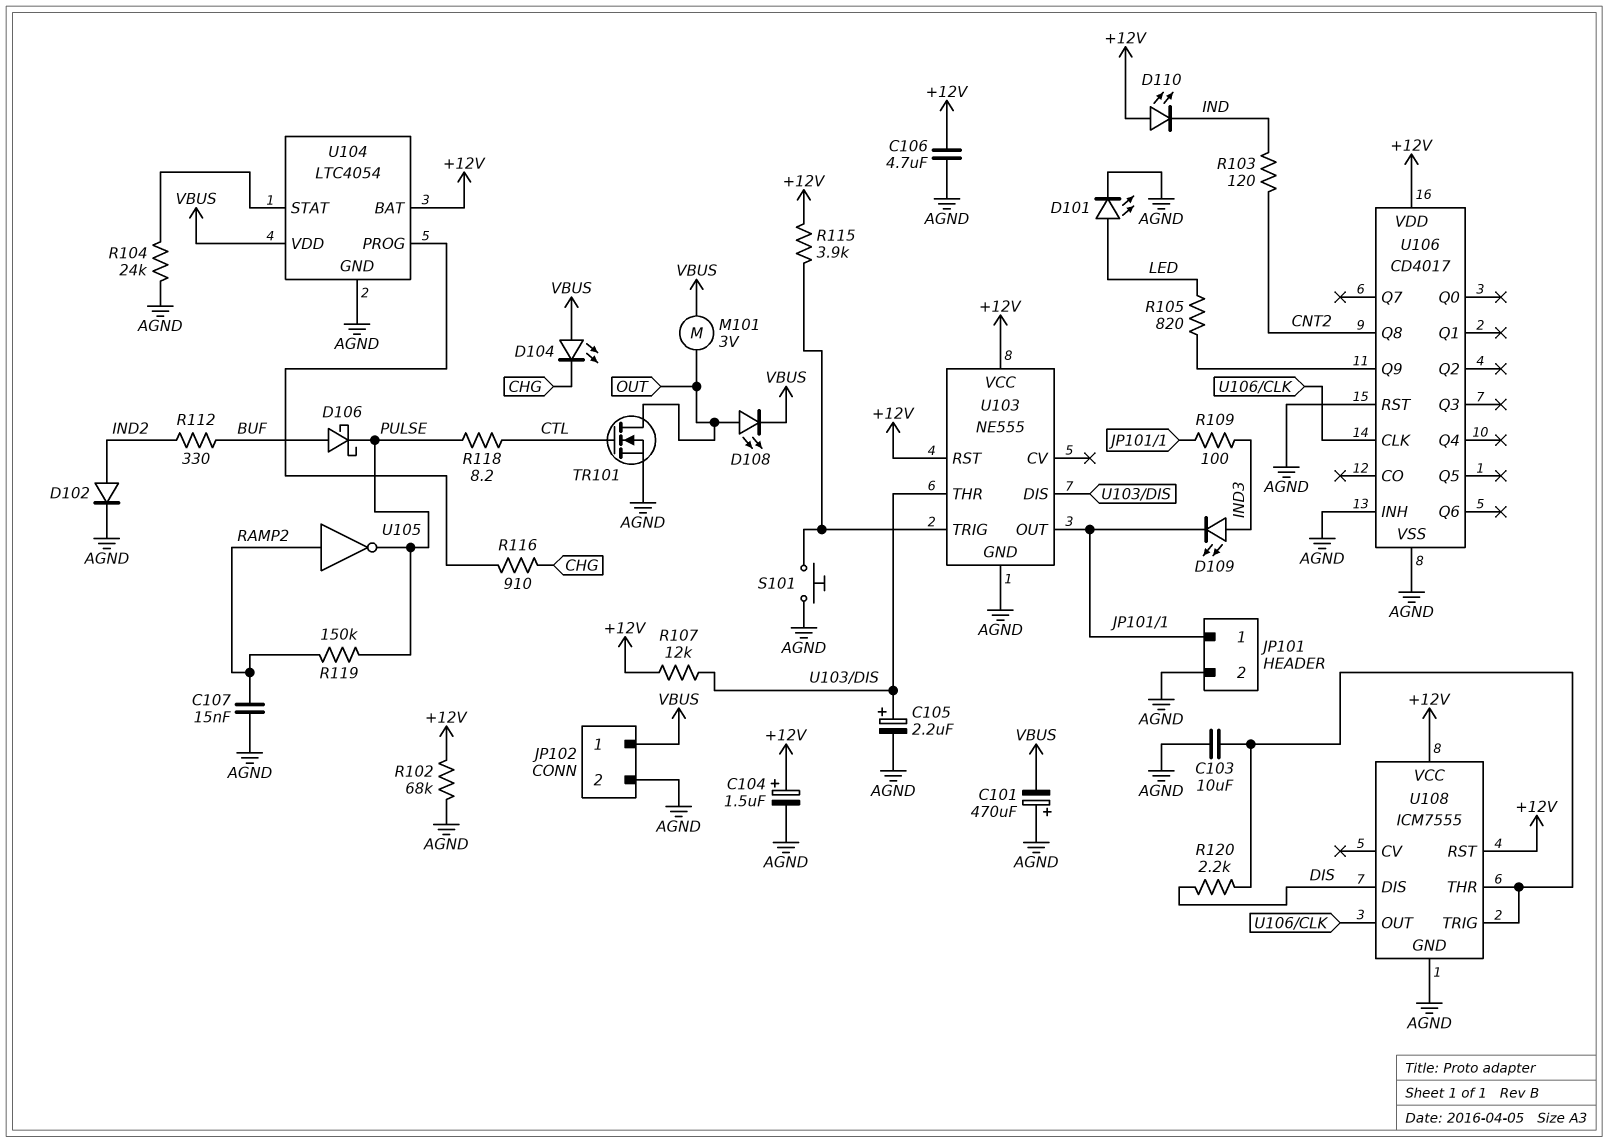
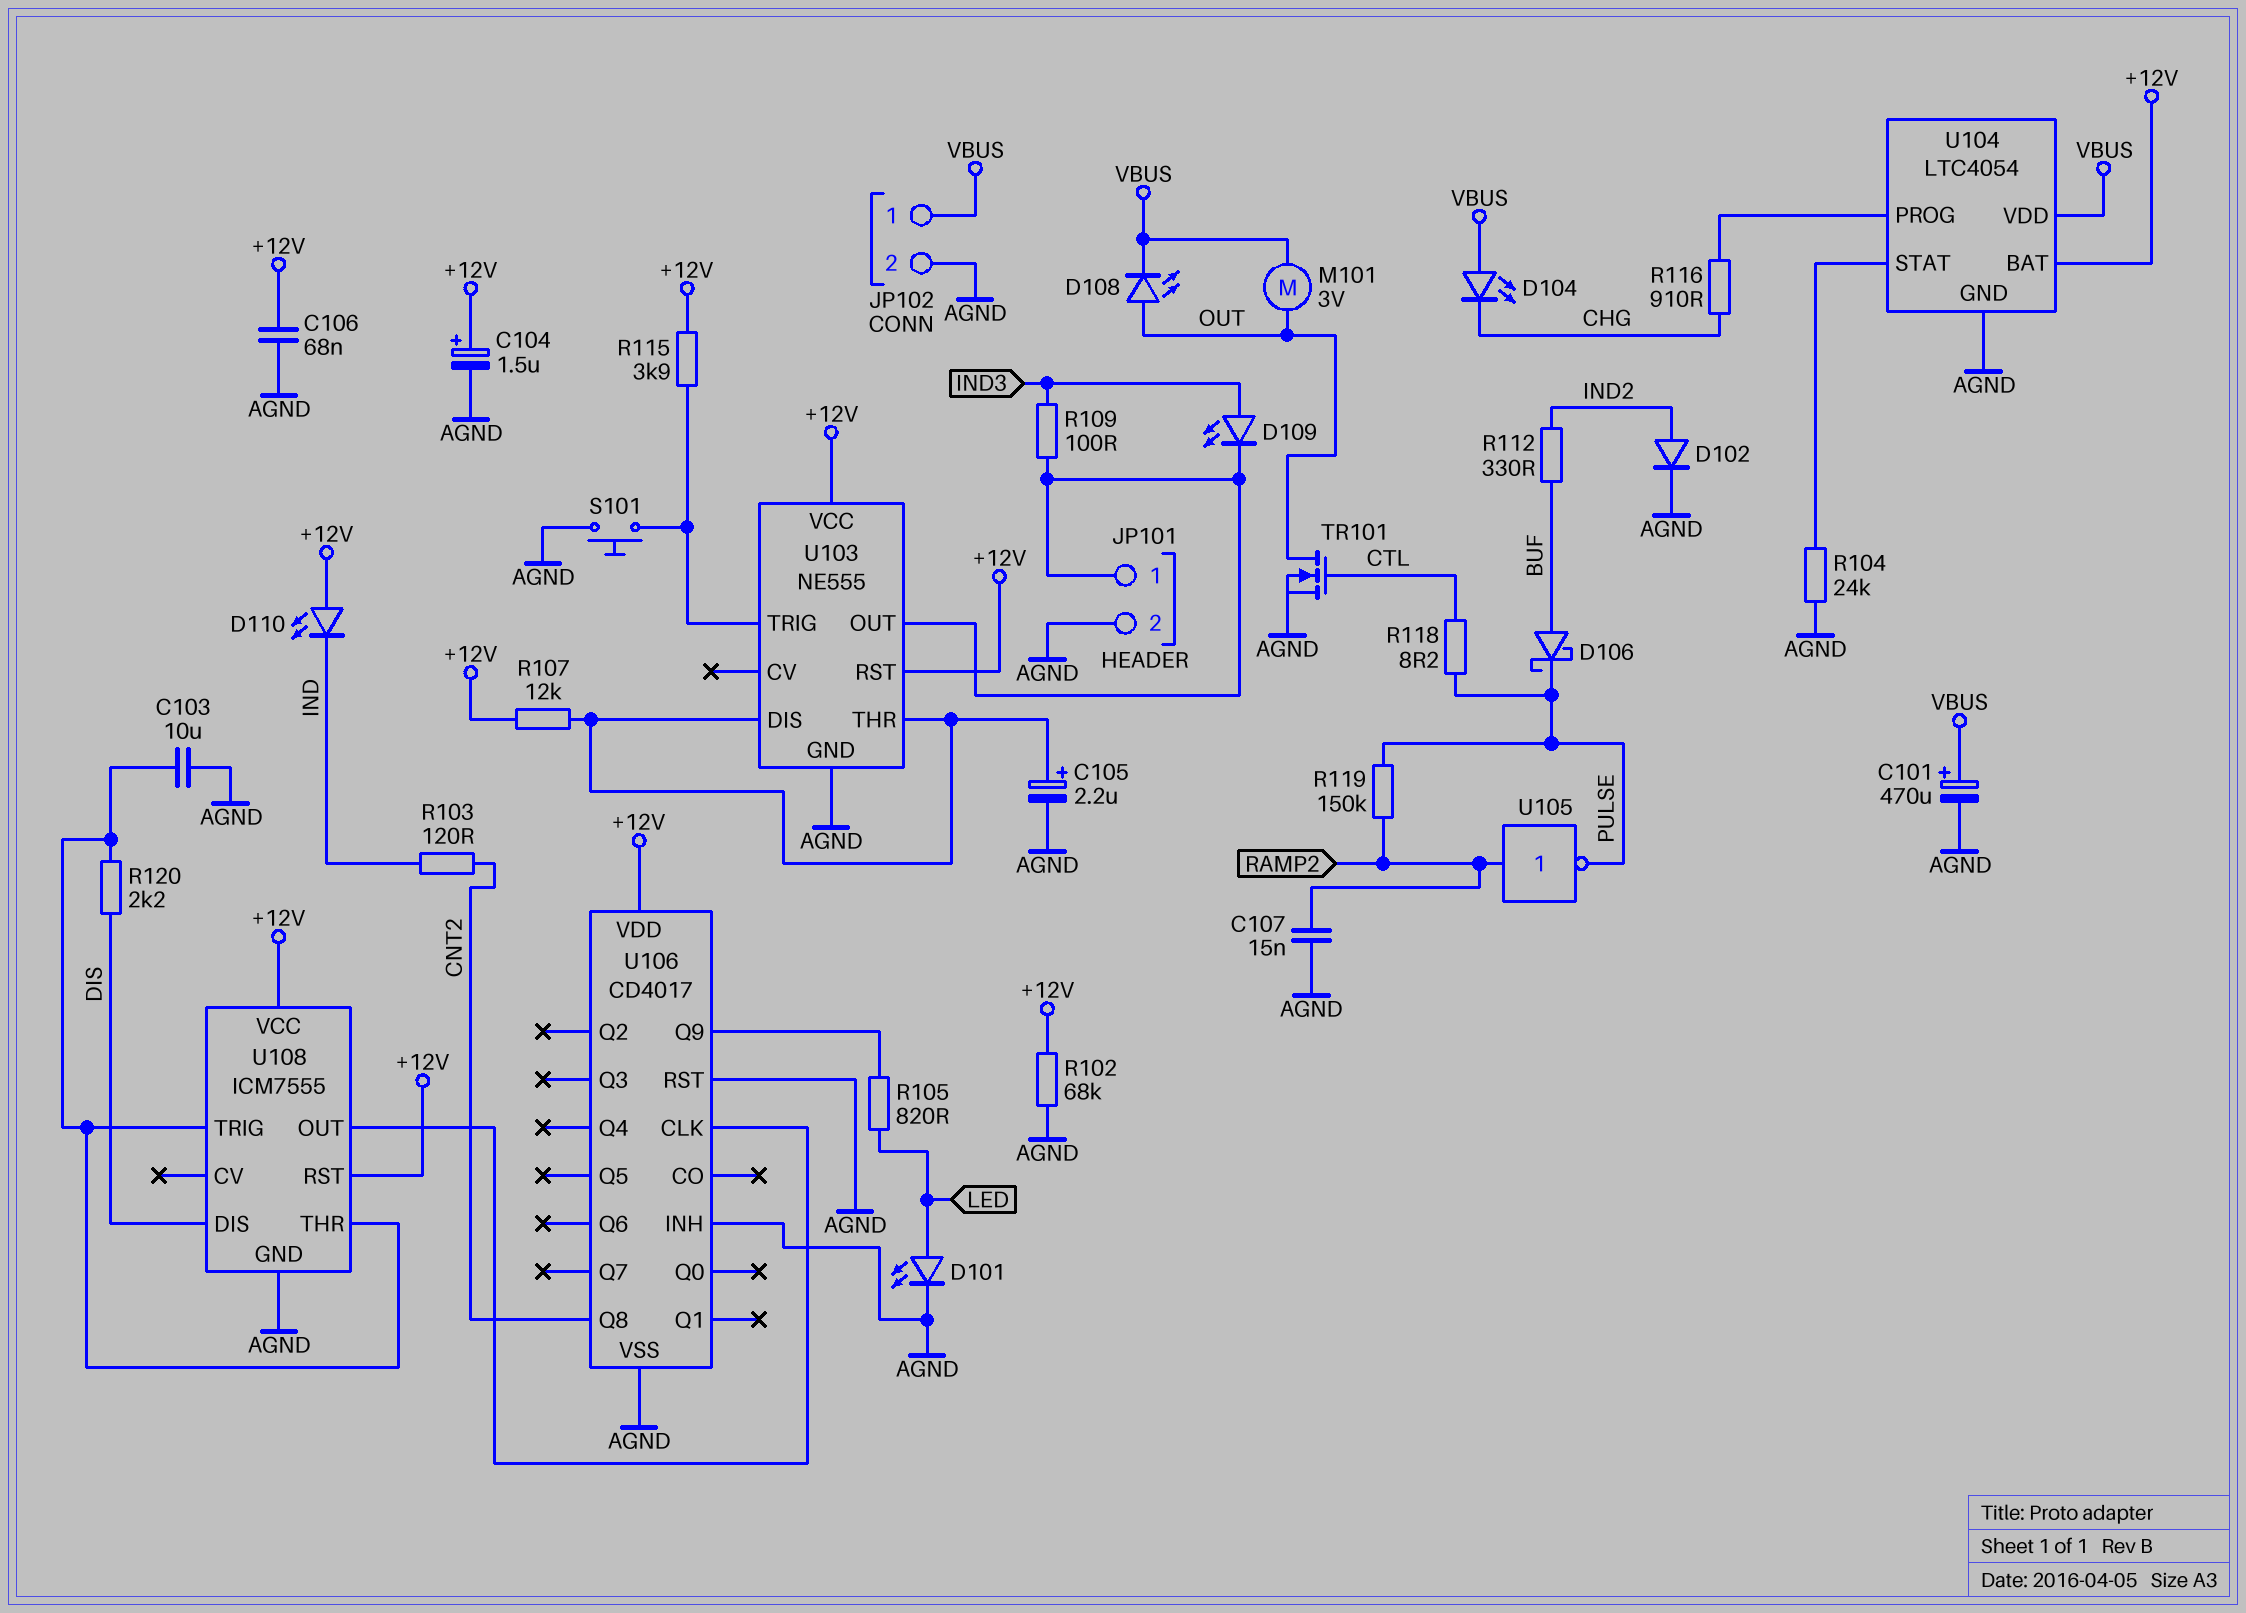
C101: 470uF (plus AGND, minus VBUS) -> 470uF (plus VBUS, minus AGND)
C106: 4.7uF (+12V, AGND) -> 68nF (+12V, AGND)

